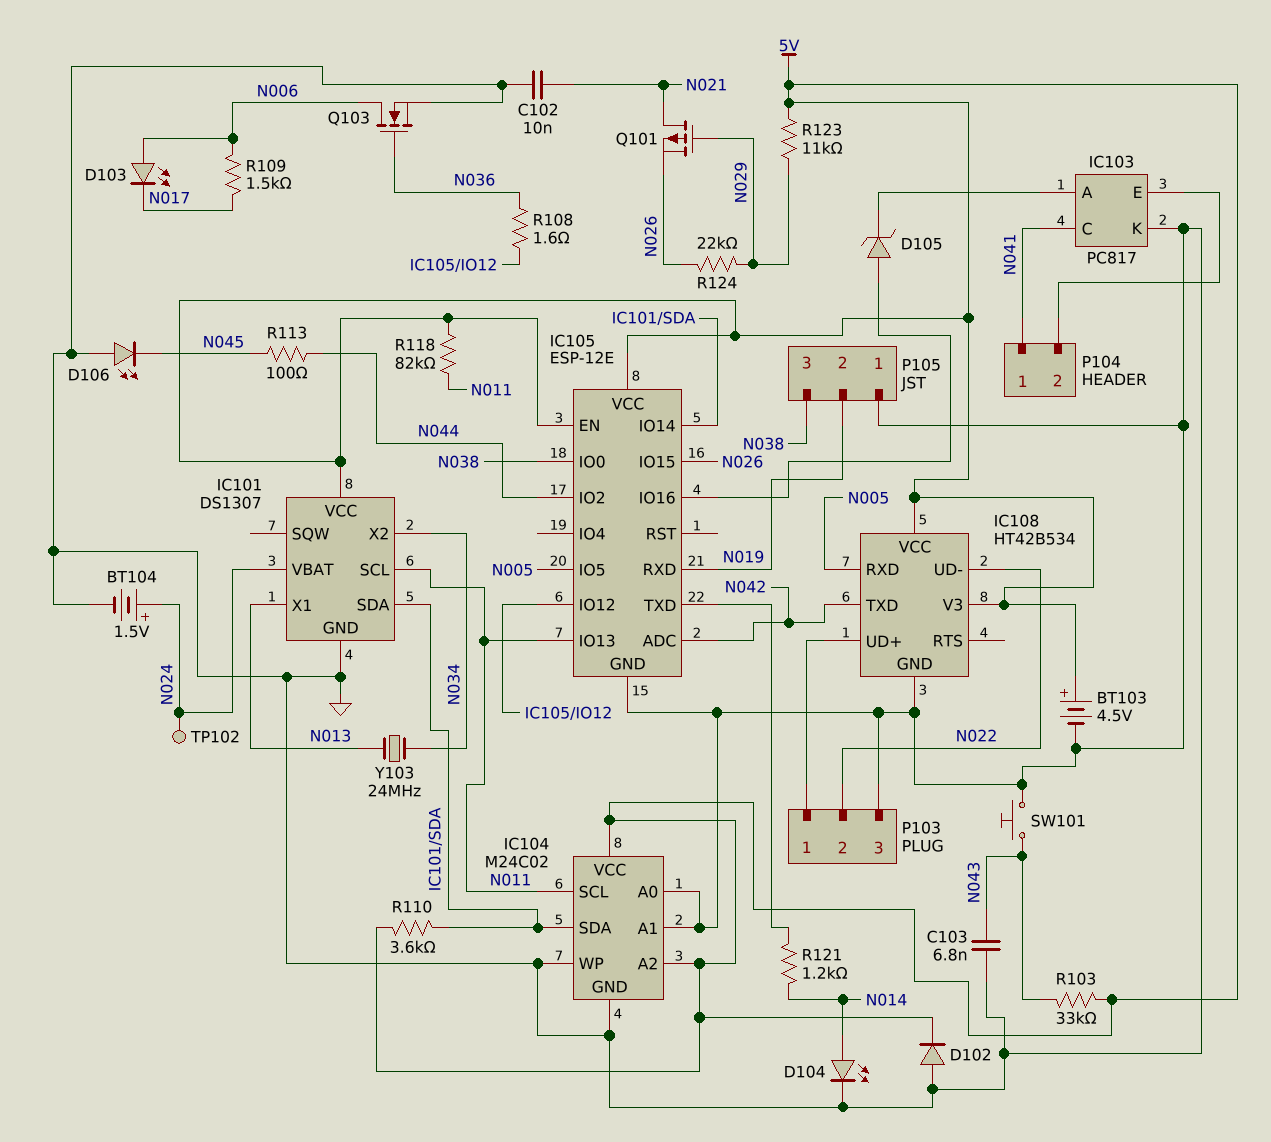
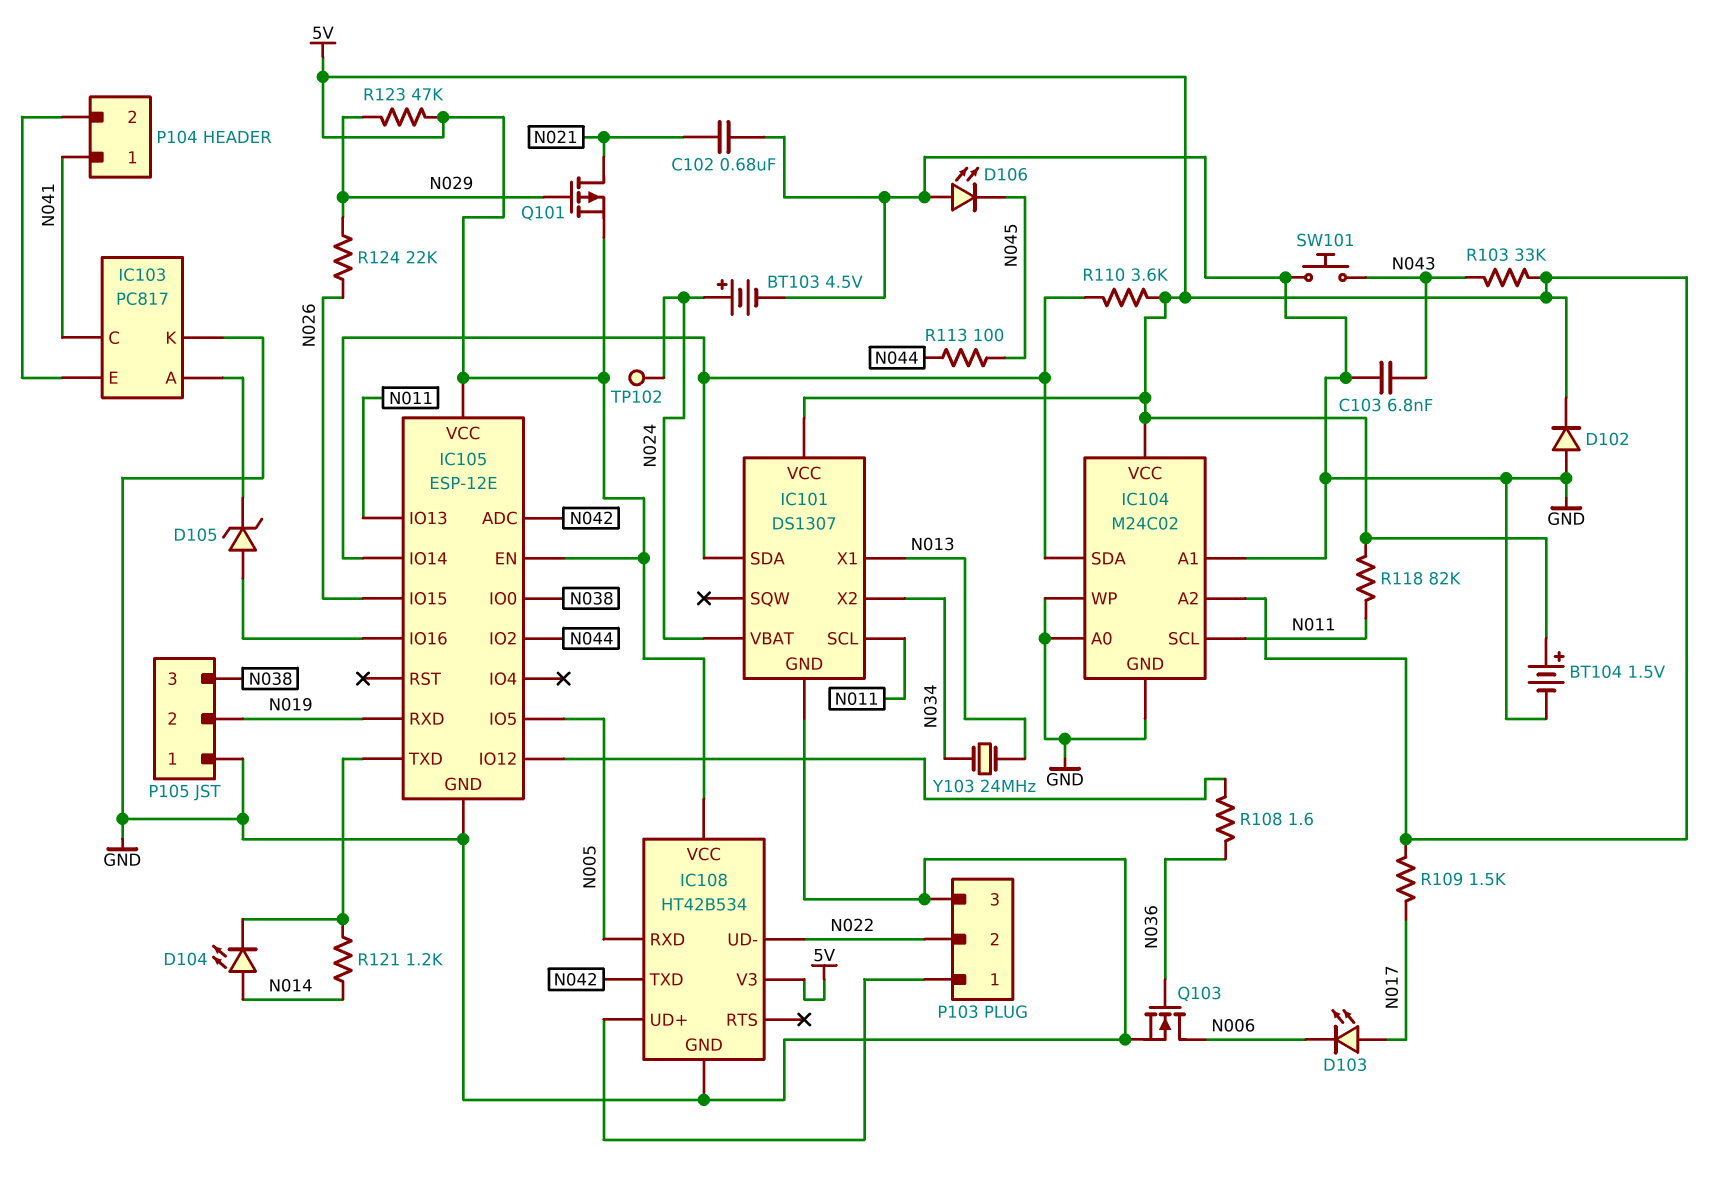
BT103: 4.5V (plus 5V, minus GND) -> 4.5V (plus N024, minus GND)
BT104: 1.5V (plus N024, minus GND) -> 1.5V (plus 5V, minus GND)
C102: 10nF (GND, N021) -> 680nF (GND, N021)
D103: LED (A N006, K N017) -> LED (A N017, K N006)
D104: LED (A N014, K GND) -> LED (A N014, K IC105/TXD)
Q101: PMOS (G N029, D N021, S N026) -> PMOS (G N029, D N021, S 5V)
R109: 1.5k (N006, N017) -> 1.5k (5V, N017)
R123: 11k (5V, N029) -> 47k (5V, N029)

